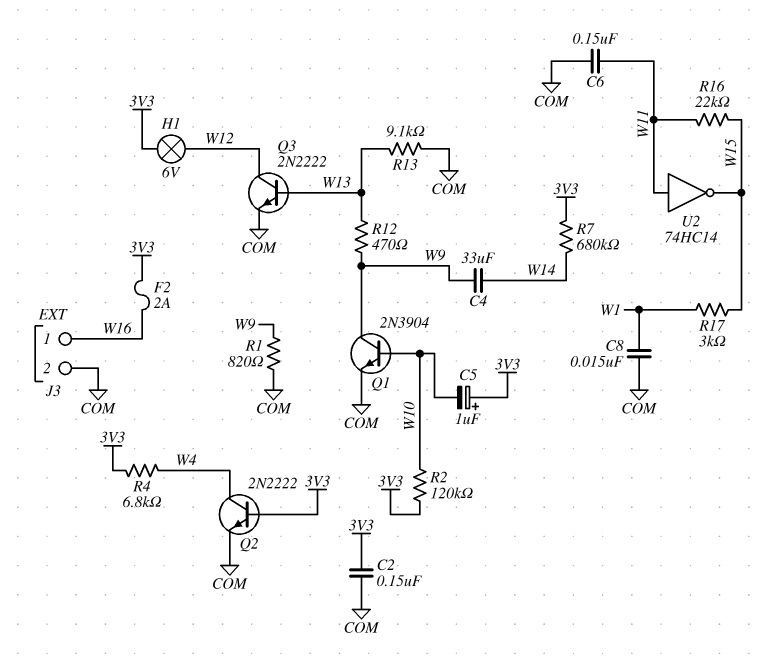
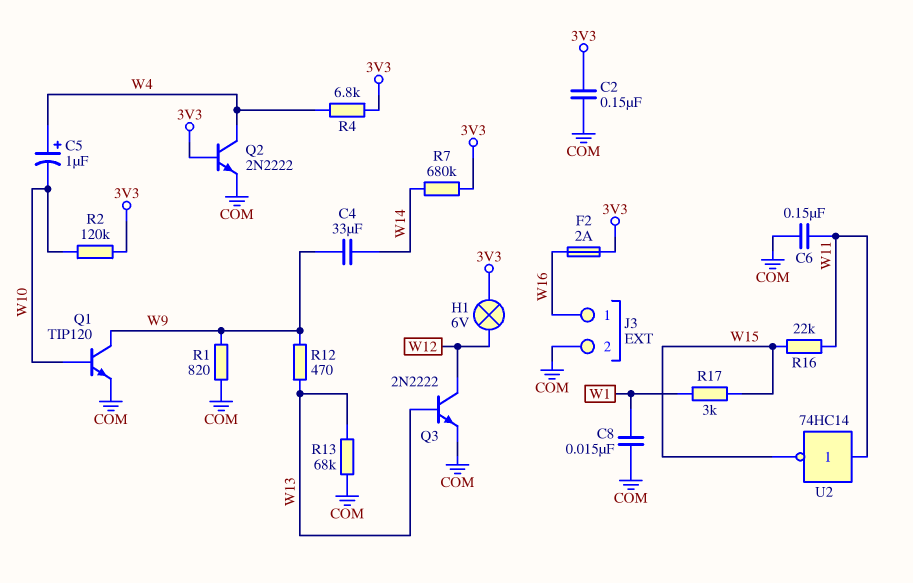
C5: 1uF (plus 3V3, minus W10) -> 1uF (plus W4, minus W10)
Q1: NPN 2N3904 (B W10, C W9, E COM) -> NPN TIP120 (B W10, C W9, E COM)
R13: 9.1k (COM, W13) -> 68k (COM, W13)

